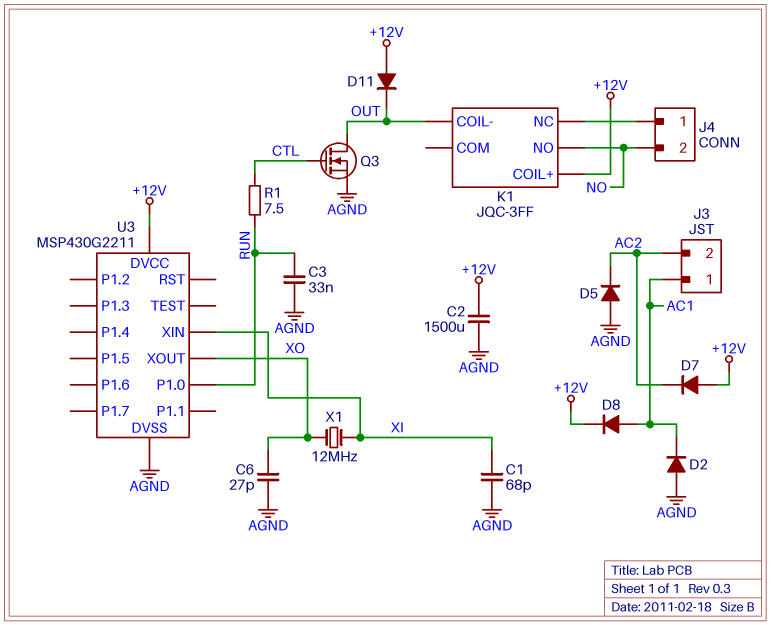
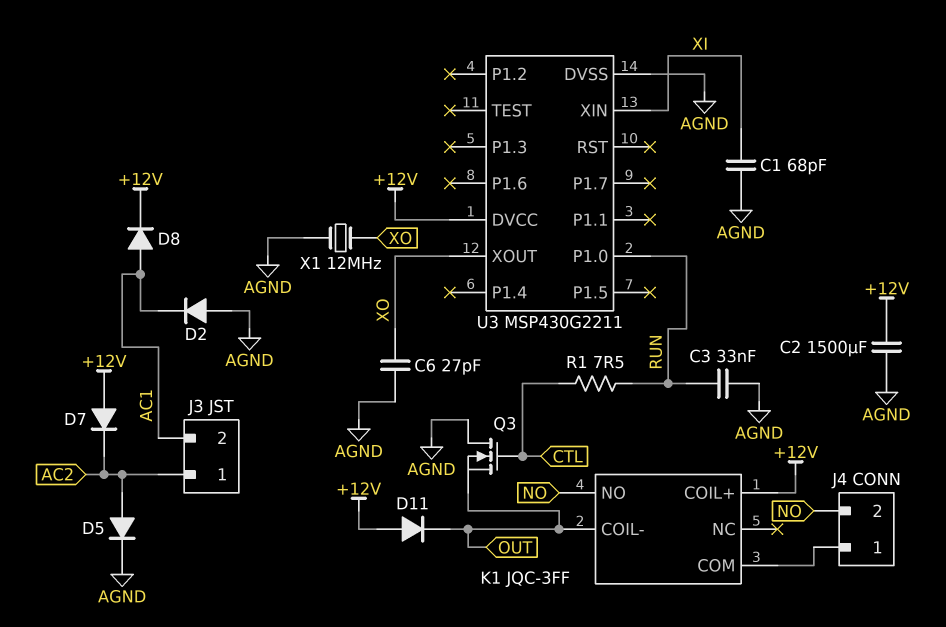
D5: diode (A AGND, K AC2) -> diode (A AC2, K AGND)
J3 pin 1: AC1 -> AC2
J3 pin 2: AC2 -> AC1
K1 pin COM: none -> J4/1
K1 pin NC: J4/1 -> none
Q3: NMOS (G CTL, D OUT, S AGND) -> NMOS (G CTL, D AGND, S OUT)
X1: 12MHz (XI, XO) -> 12MHz (AGND, XO)

